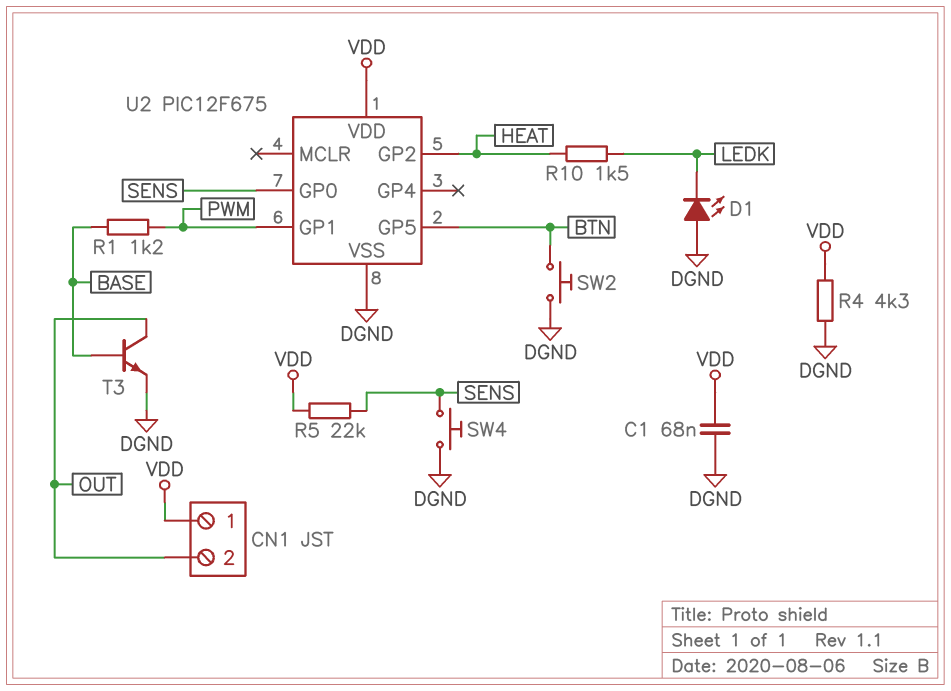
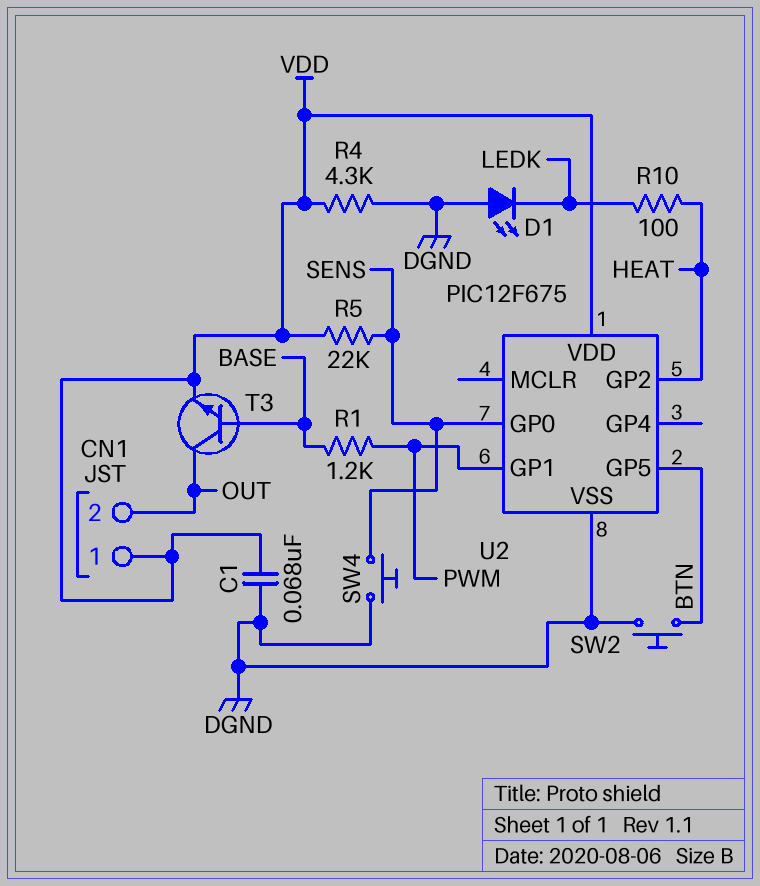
R10: 1.5k (HEAT, LEDK) -> 100 (HEAT, LEDK)
T3: NPN (B BASE, C OUT, E DGND) -> NPN (B BASE, C OUT, E VDD)

